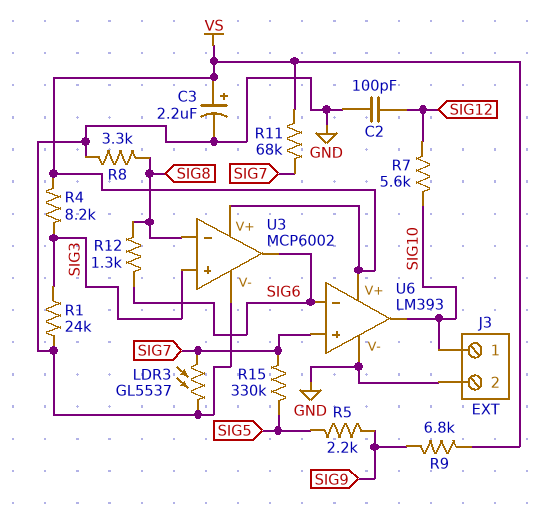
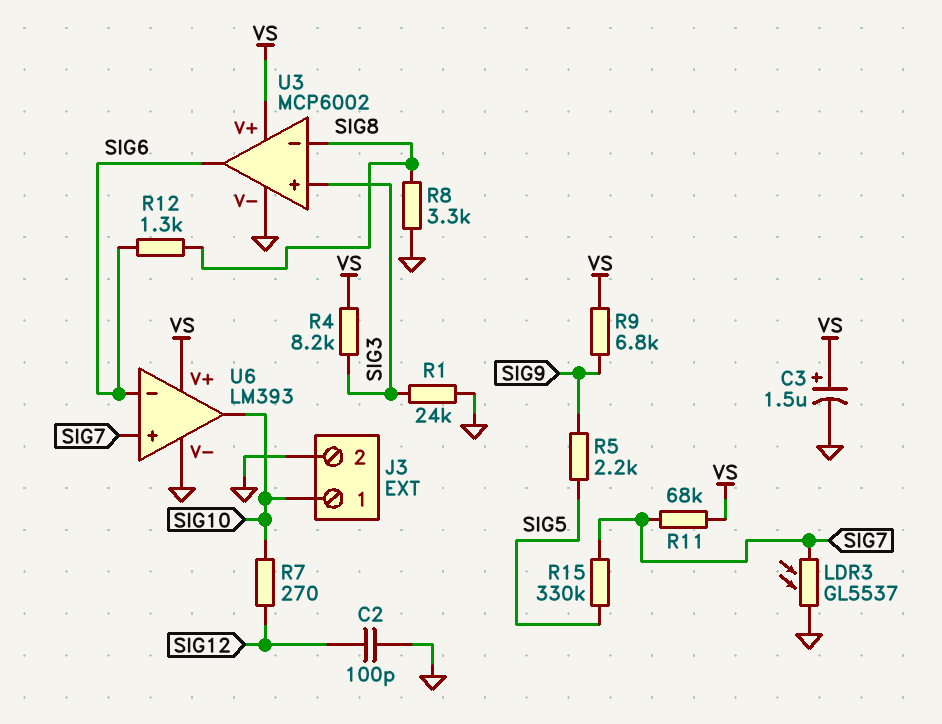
C3: 2.2uF (plus VS, minus GND) -> 1.5uF (plus VS, minus GND)
R7: 5.6k (SIG10, SIG12) -> 270 (SIG10, SIG12)

